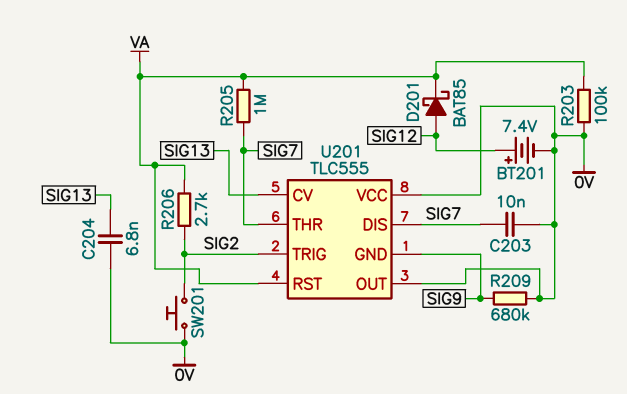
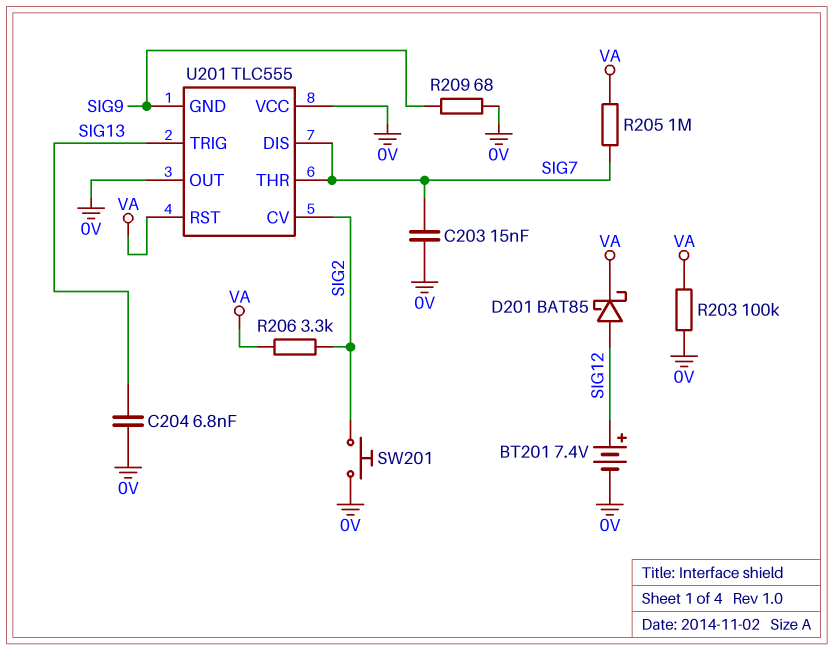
C203: 10nF (0V, SIG7) -> 15nF (0V, SIG7)
R206: 2.7k (SIG2, VA) -> 3.3k (SIG2, VA)
R209: 680k (0V, SIG9) -> 68 (0V, SIG9)
U201 pin CV: SIG13 -> SIG2
U201 pin TRIG: SIG2 -> SIG13

